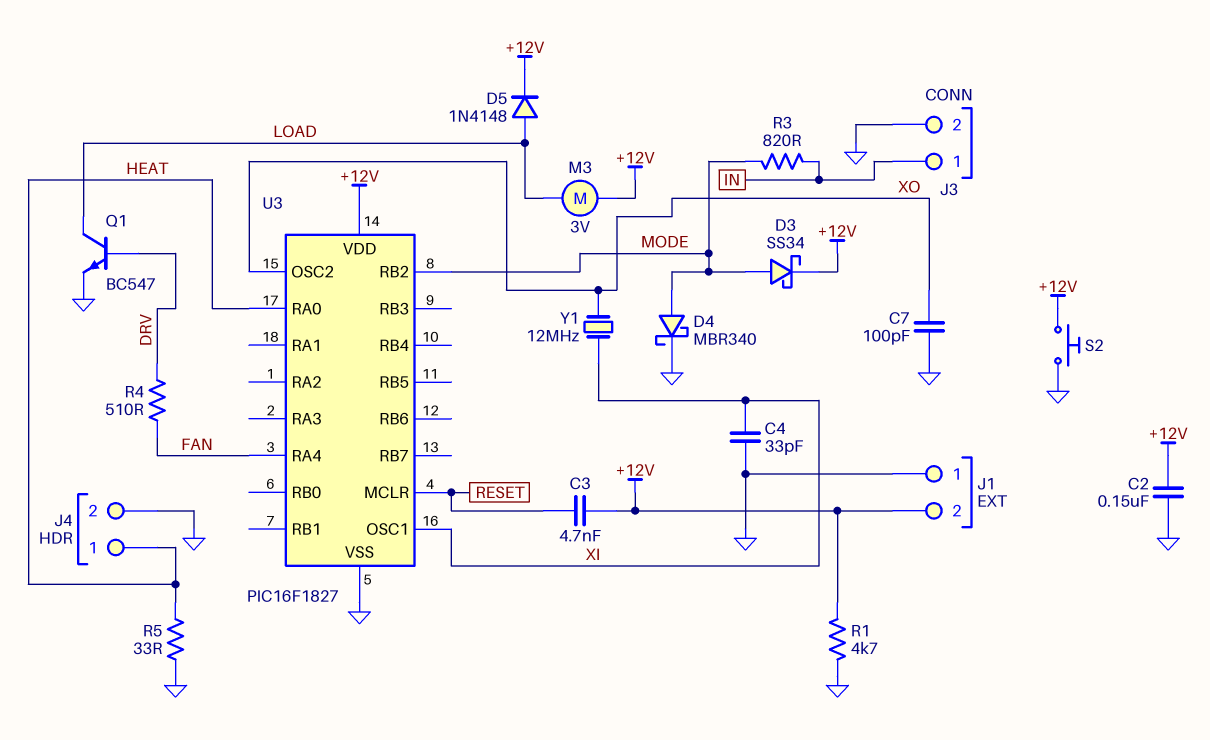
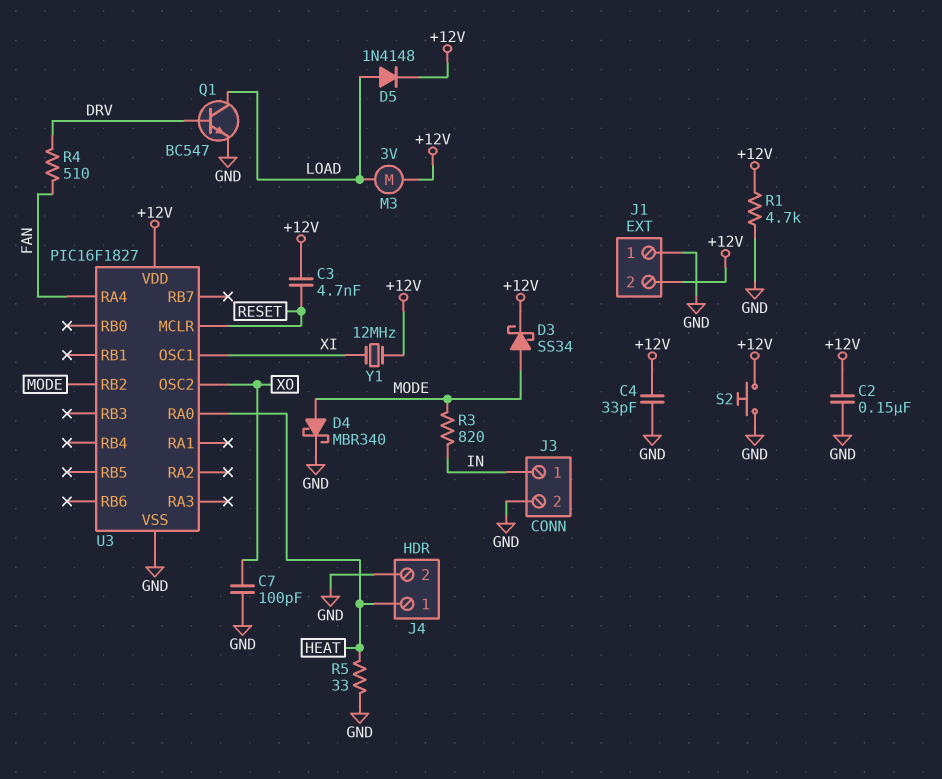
C4: 33pF (GND, XI) -> 33pF (+12V, GND)
Y1: 12MHz (XI, XO) -> 12MHz (+12V, XI)

